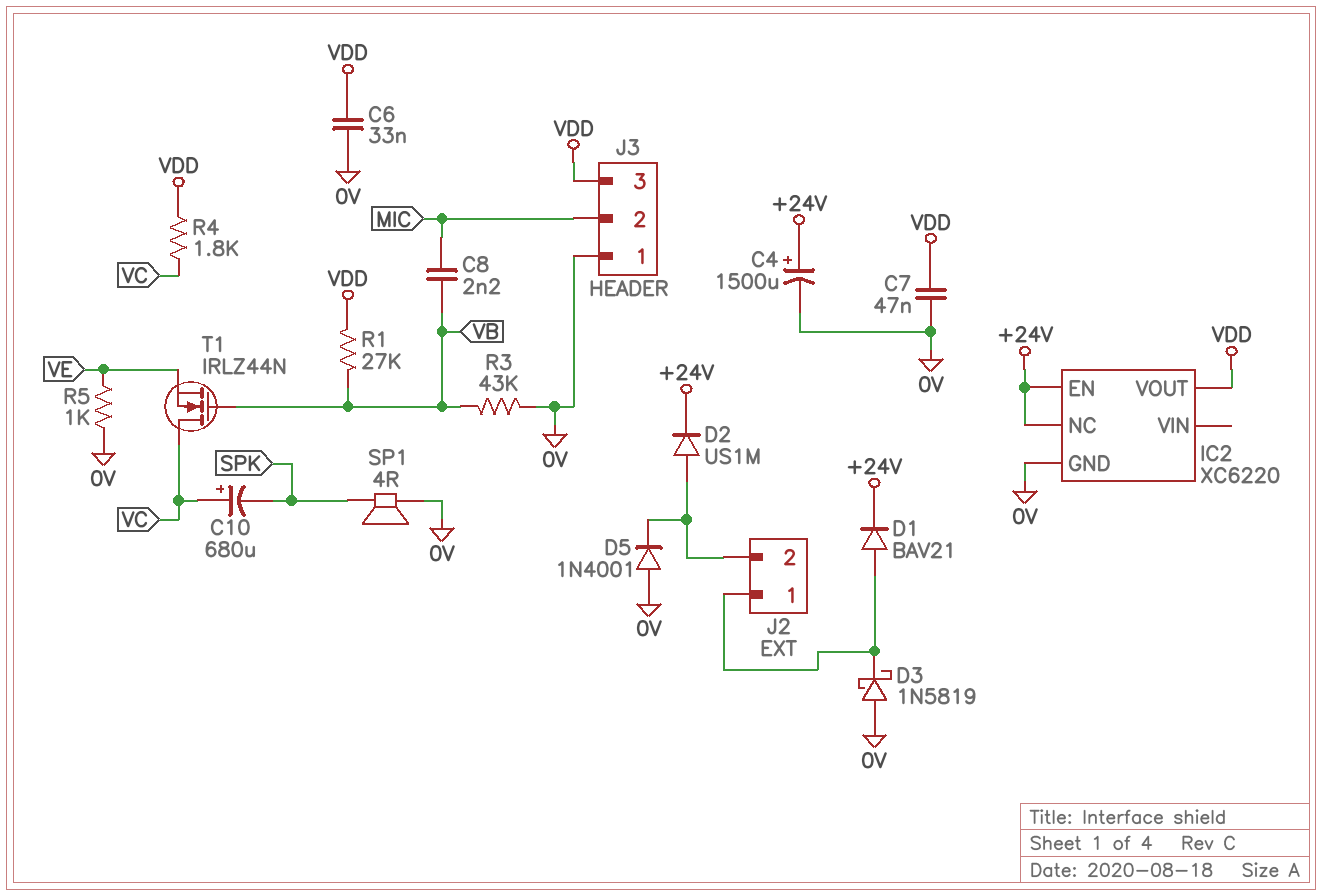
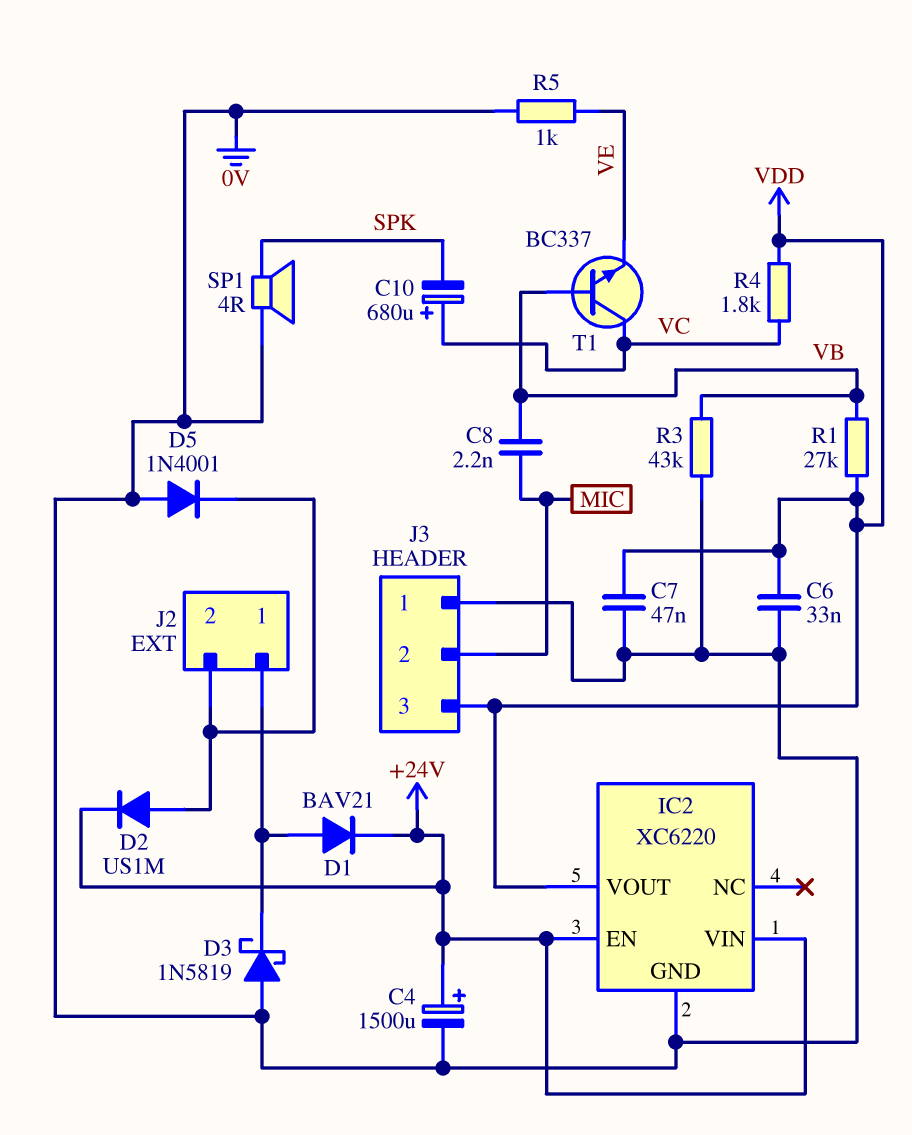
IC2 pin NC: +24V -> none
IC2 pin VIN: none -> +24V
T1: NMOS IRLZ44N (G VB, D VC, S VE) -> NPN BC337 (B VB, C VC, E VE)

